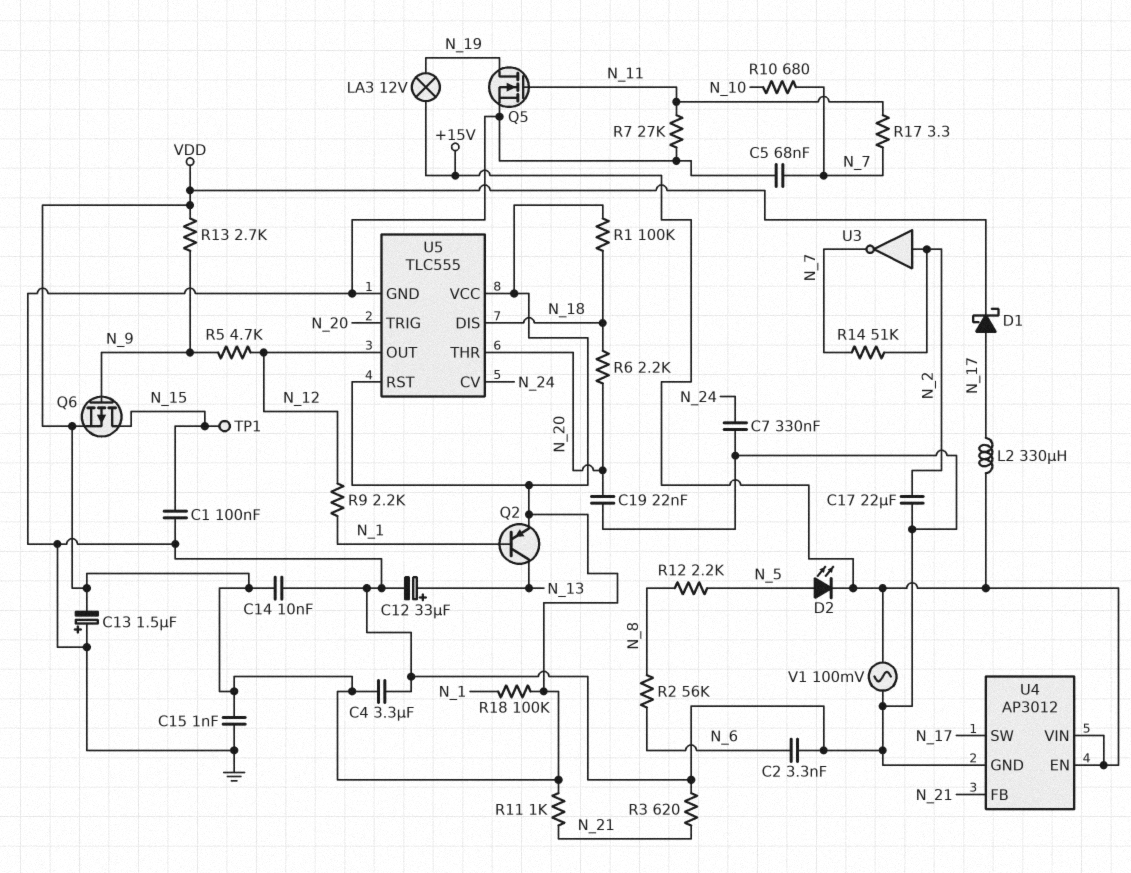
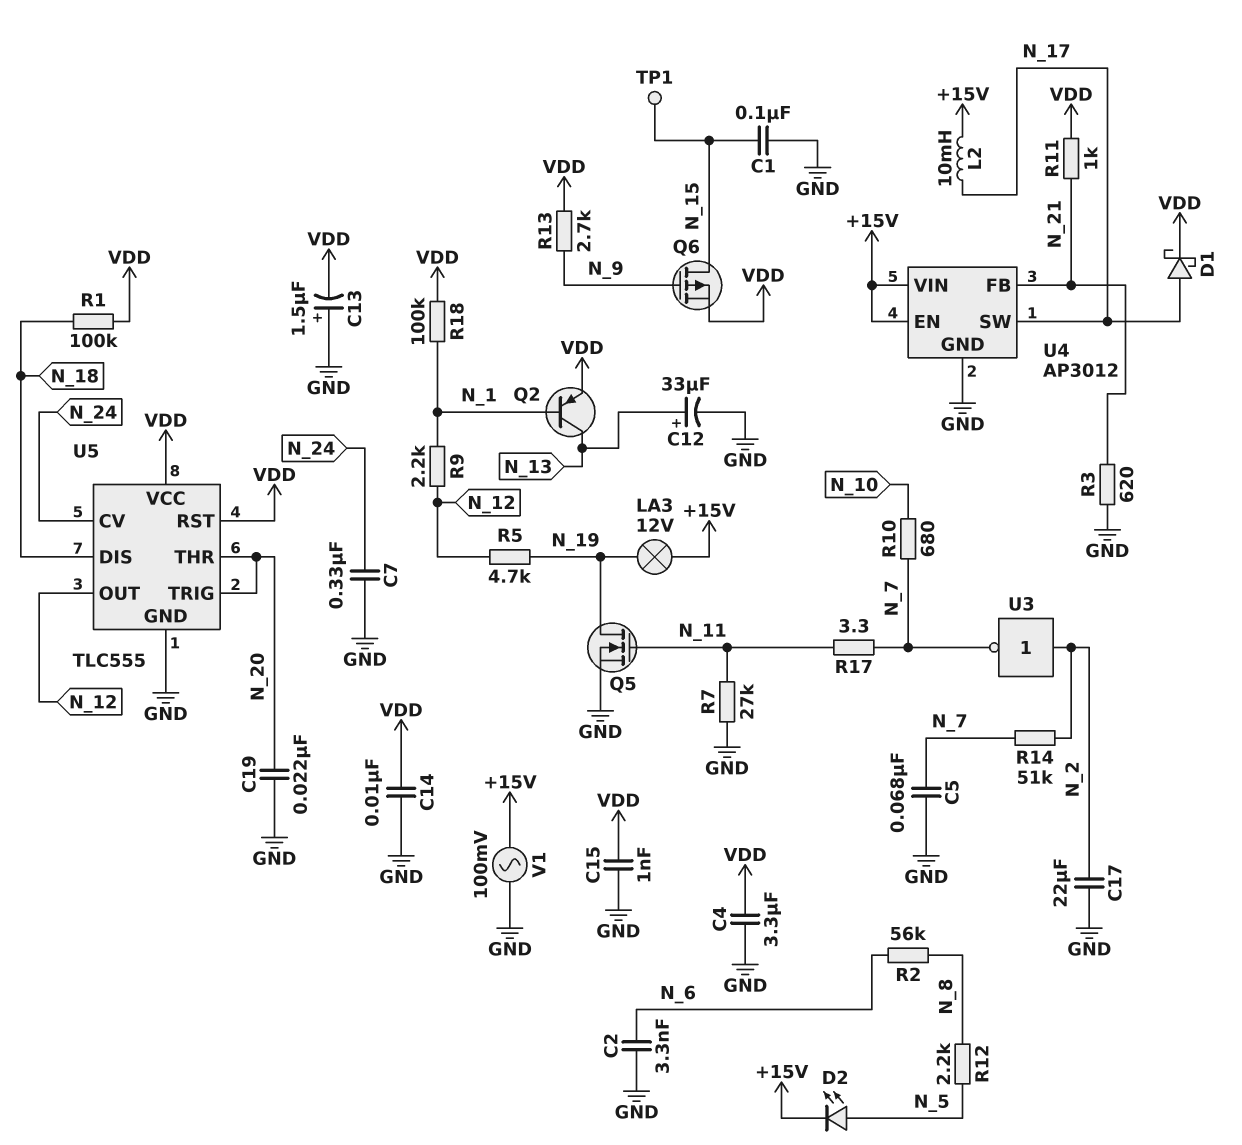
L2: 330uH (+15V, N_17) -> 10mH (+15V, N_17)
R5: 4.7k (N_9, N_12) -> 4.7k (N_12, N_19)
R6: 2.2k (N_18, N_20) -> none

